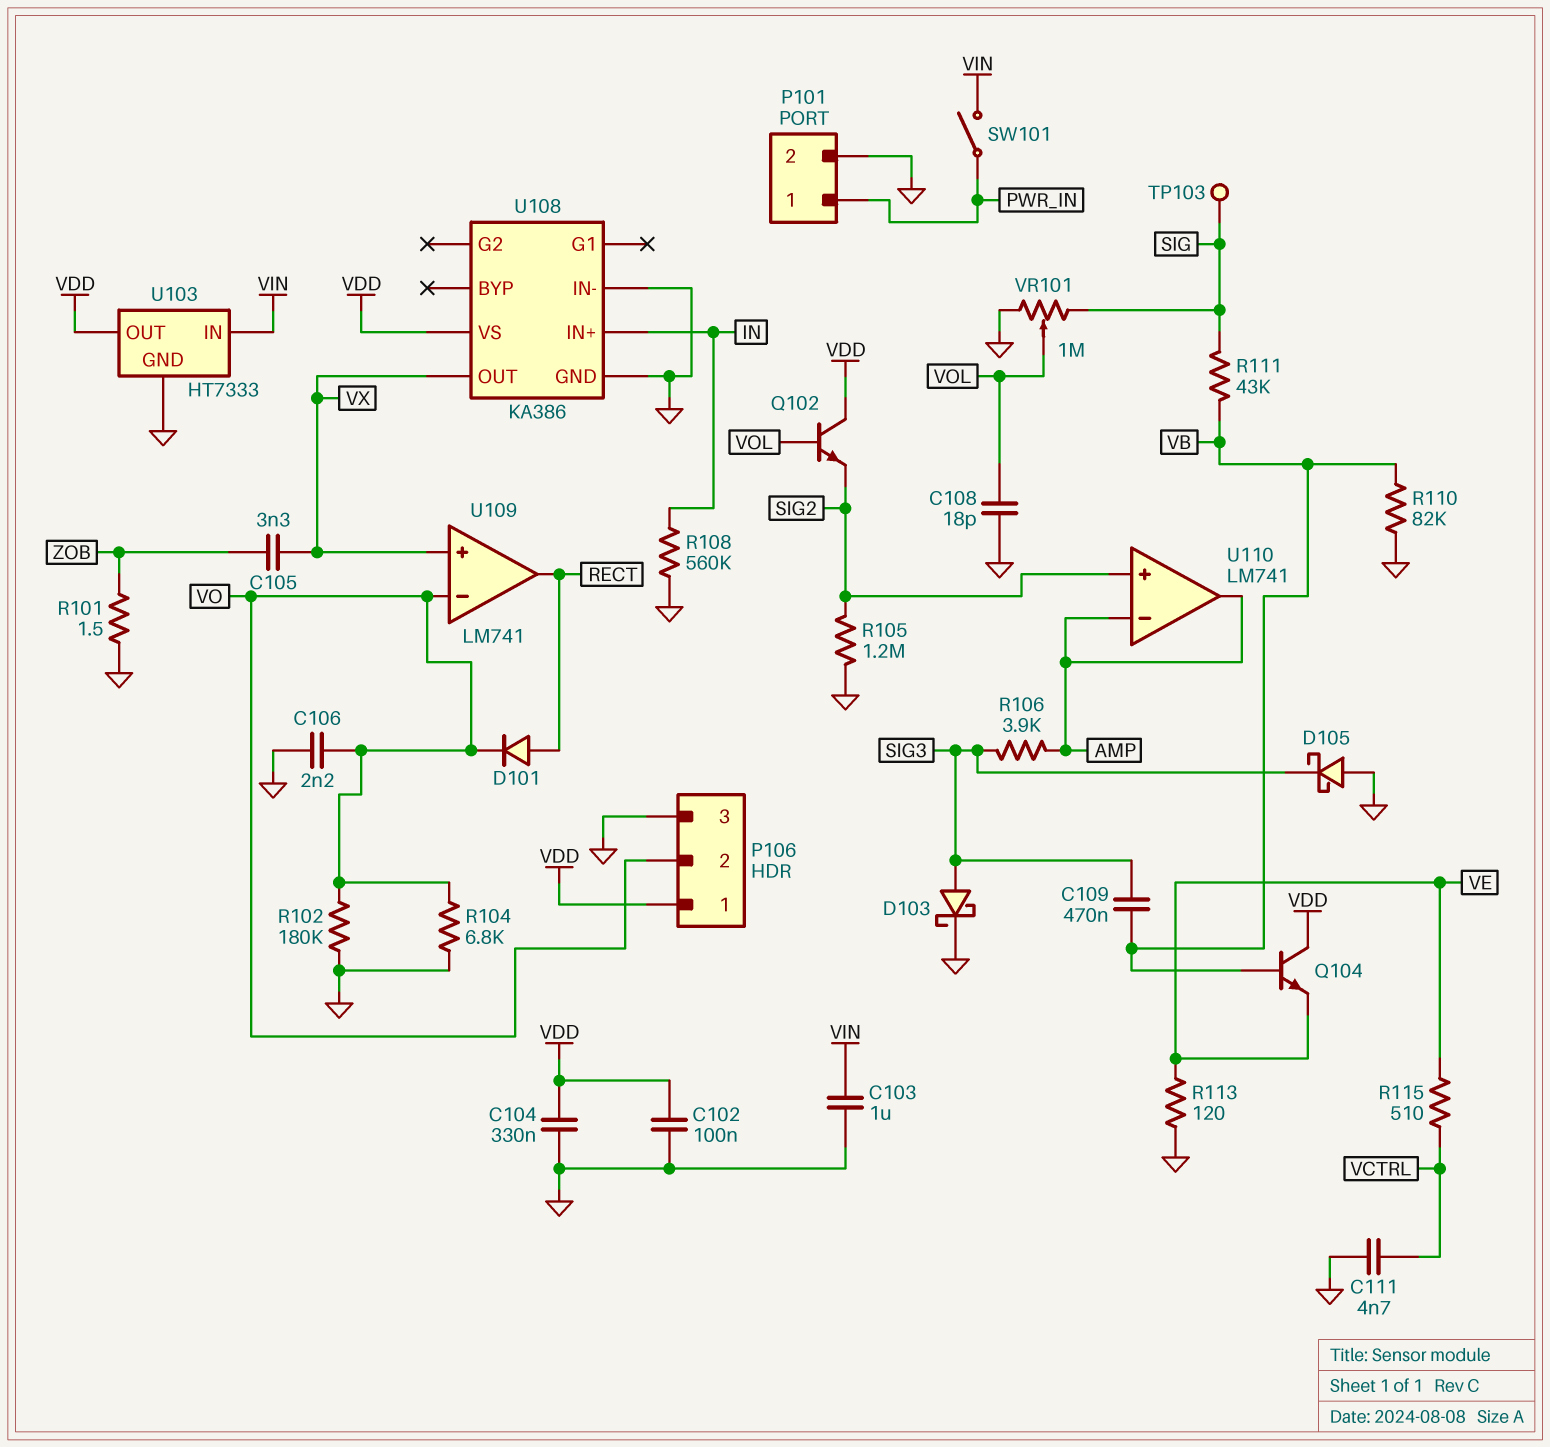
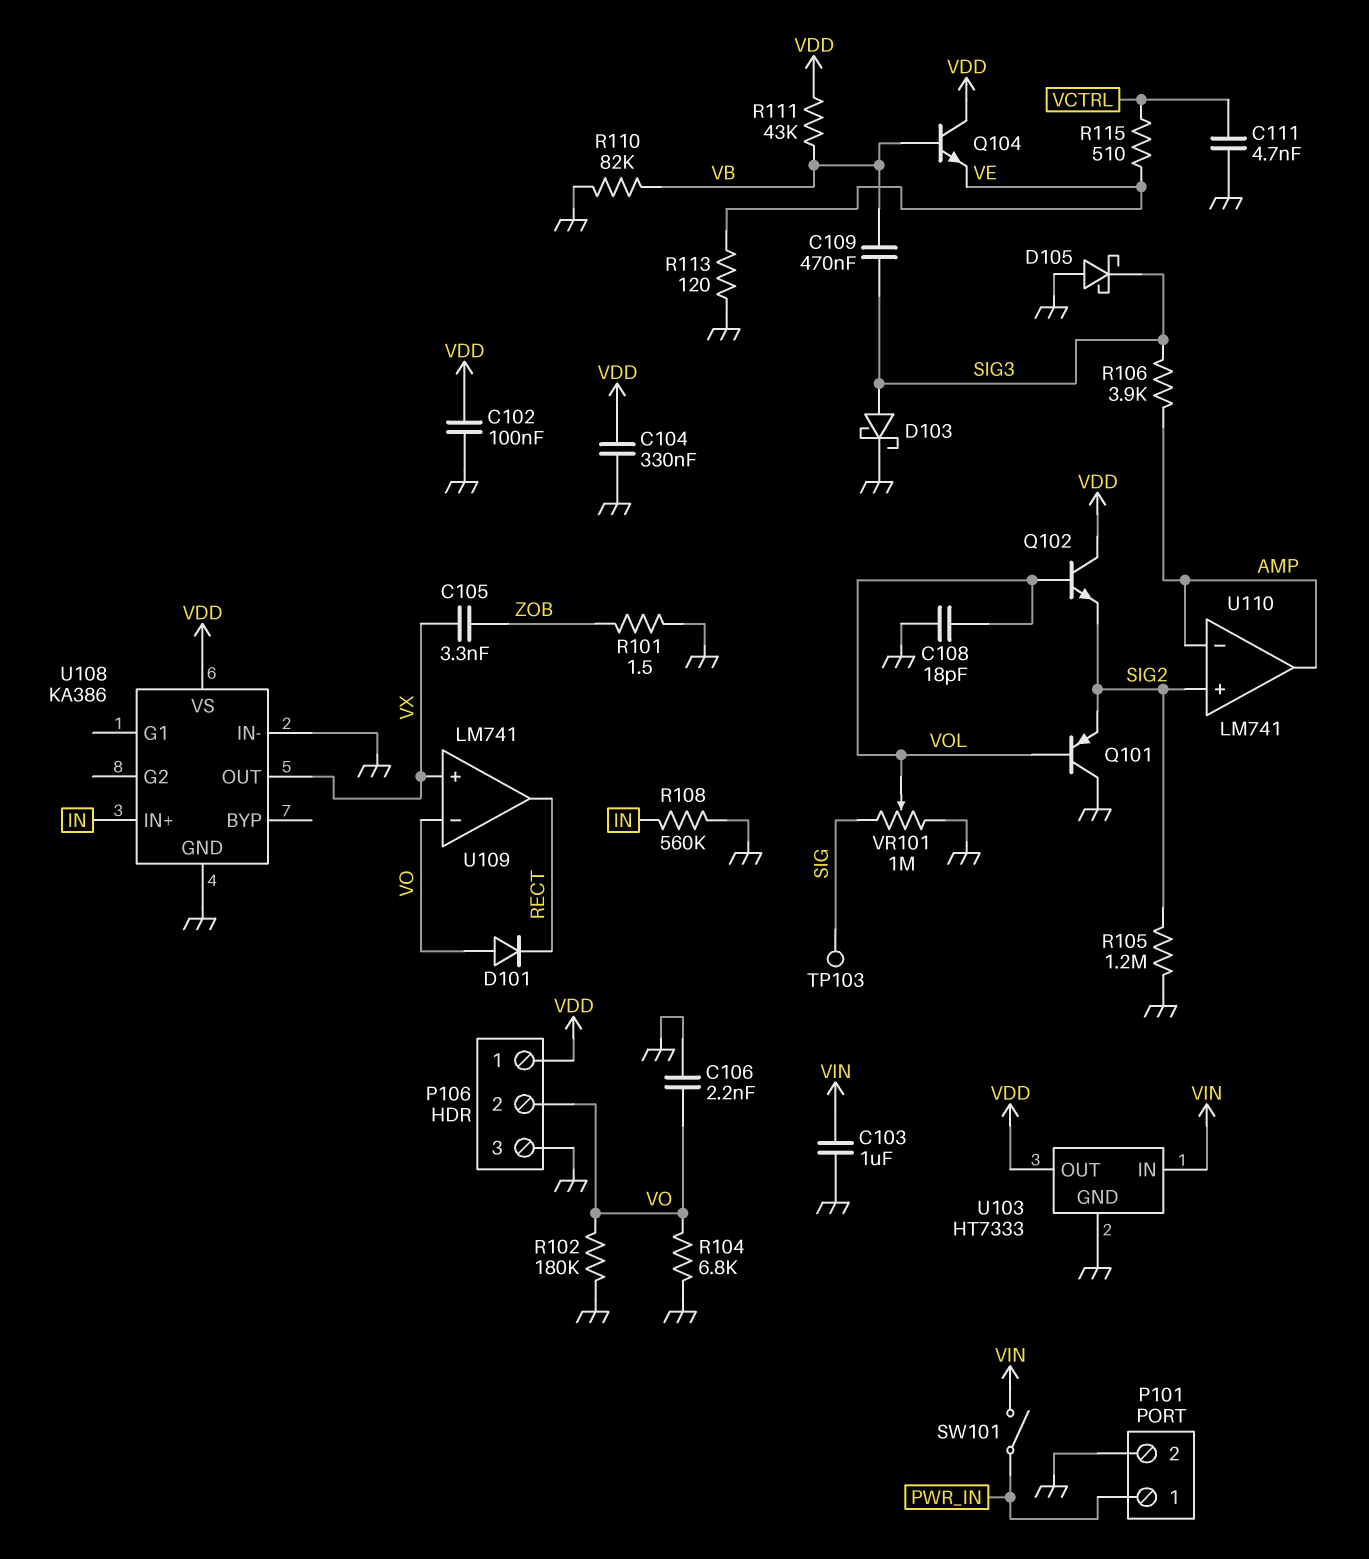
D101: diode (A RECT, K VO) -> diode (A VO, K RECT)
Q101: none -> PNP (B VOL, C GND, E SIG2)
R111: 43k (SIG, VB) -> 43k (VB, VDD)

